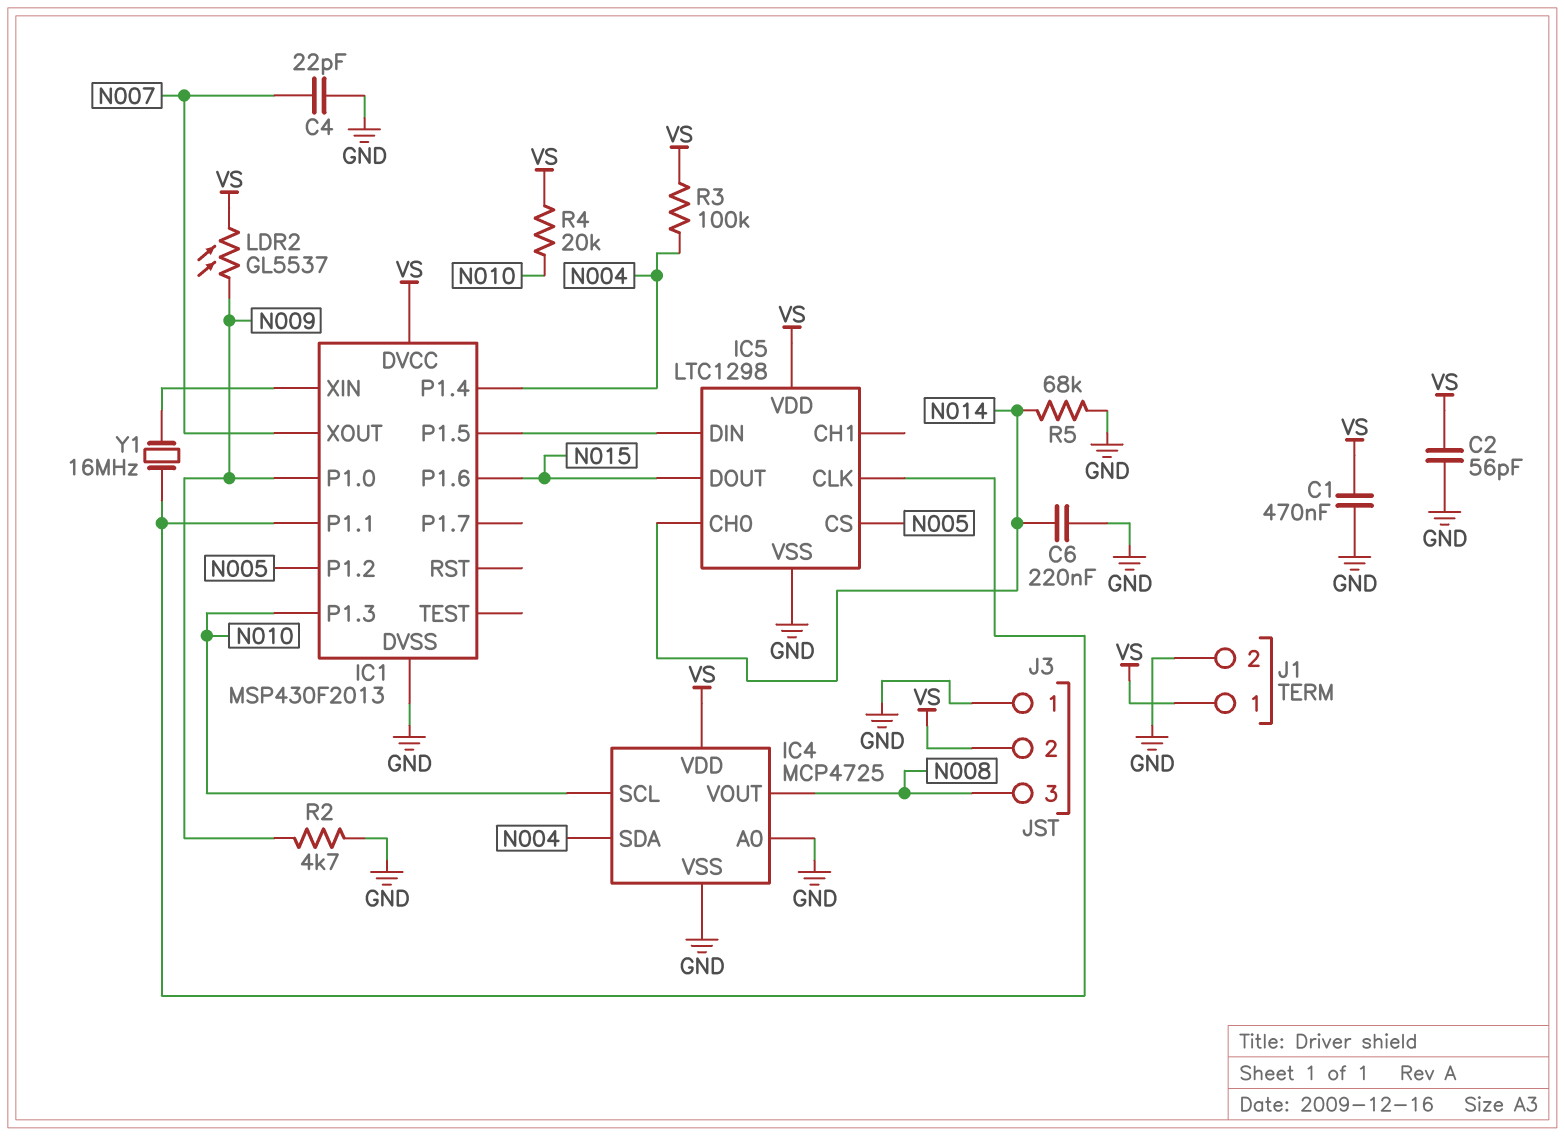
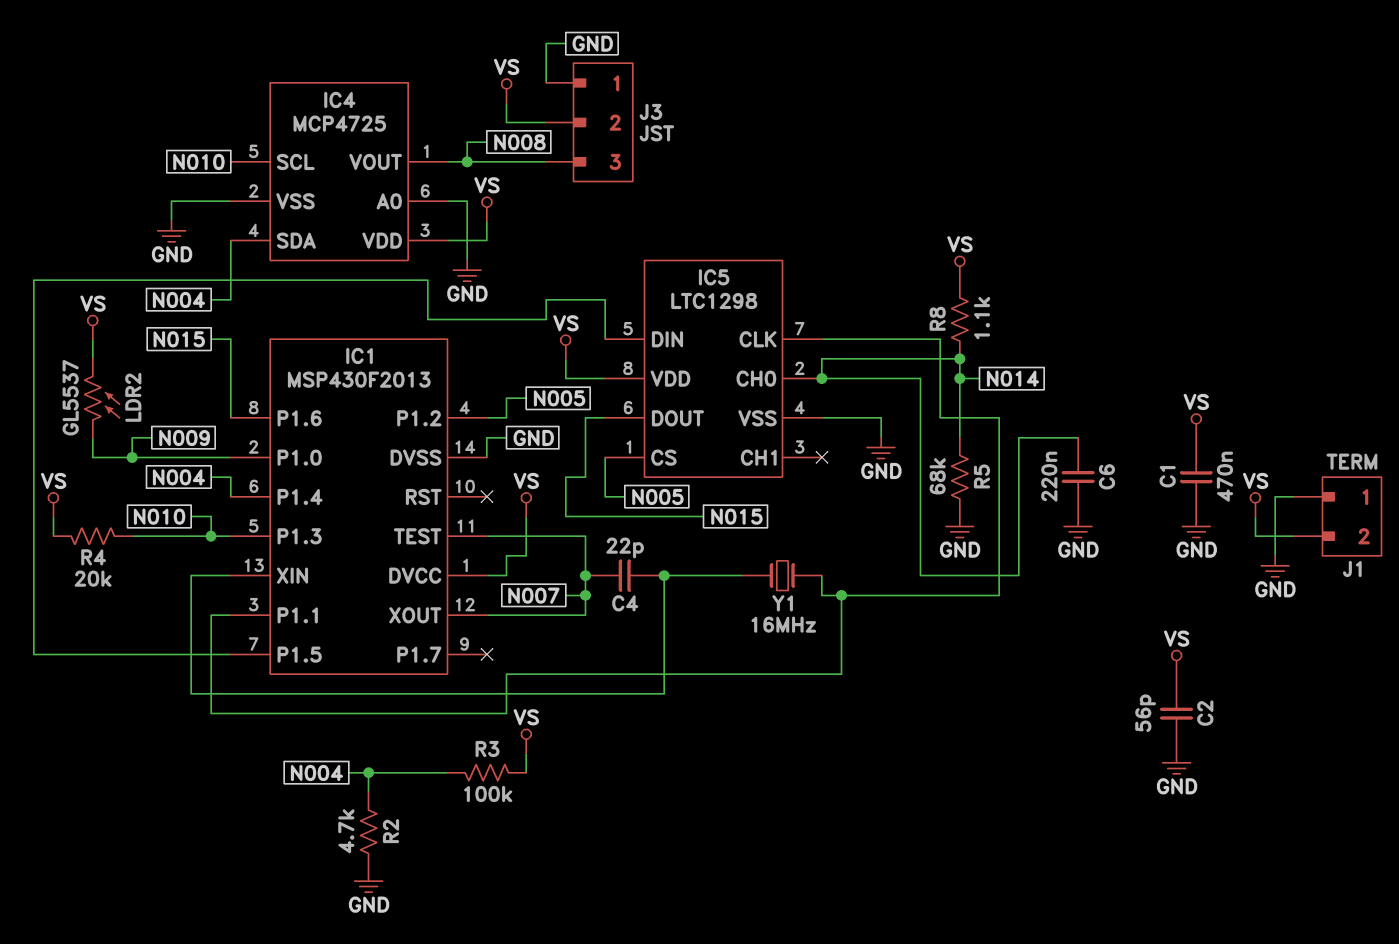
C4: 22pF (GND, N007) -> 22pF (IC1/XIN, N007)
IC1 pin TEST: none -> N007
J1 pin 1: VS -> GND
J1 pin 2: GND -> VS
R2: 4.7k (GND, N009) -> 4.7k (GND, N004)
R8: none -> 1.1k (N014, VS)

